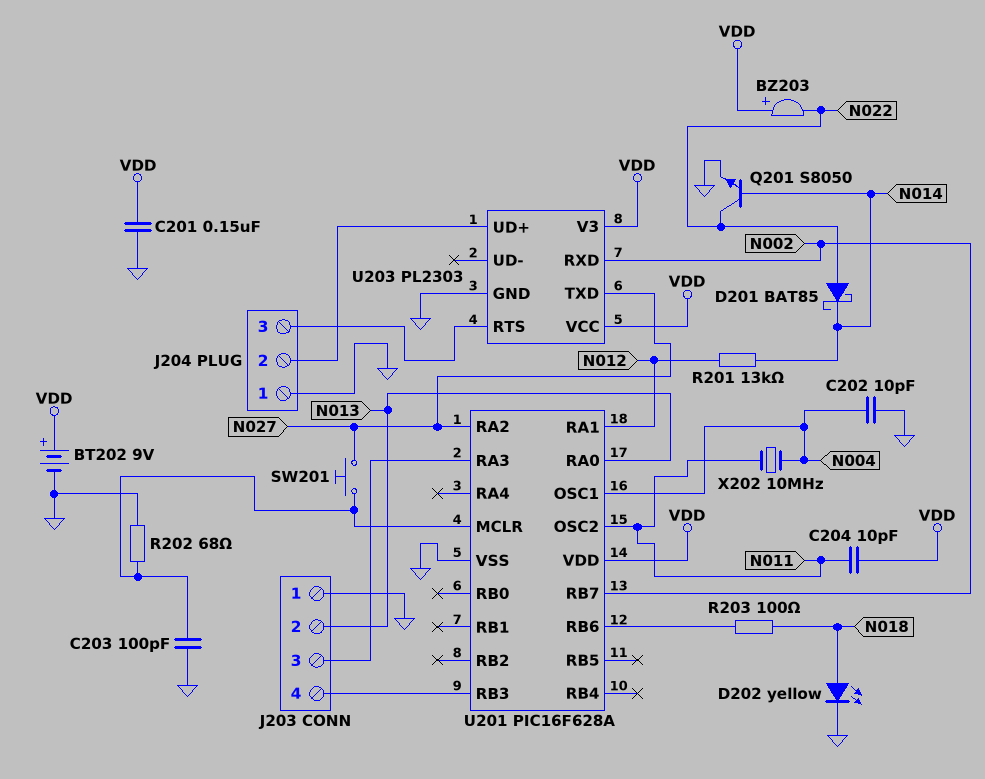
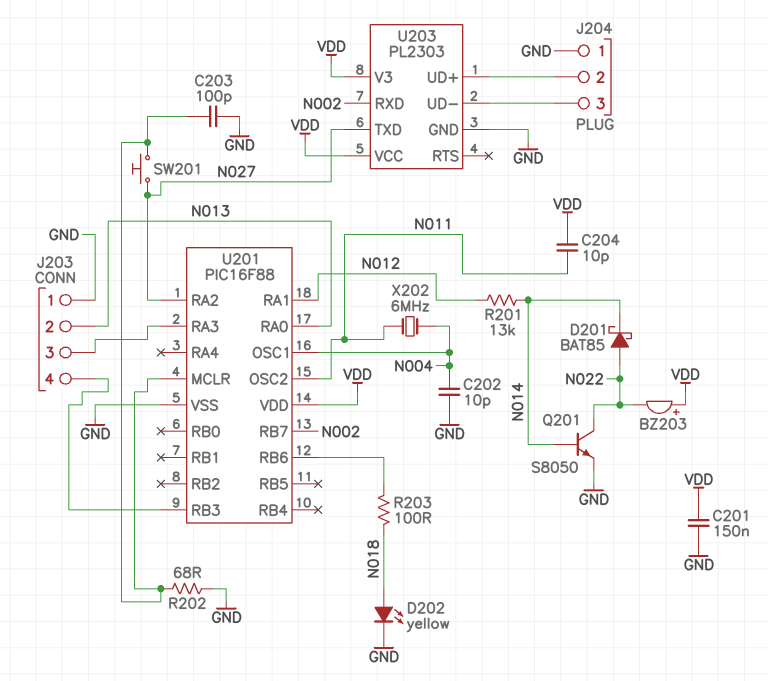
BT202: 9V (plus VDD, minus GND) -> none
U201: PIC16F628A -> PIC16F88
U203 pin RTS: J204/3 -> none
U203 pin UD-: none -> J204/3
X202: 10MHz (N004, N011) -> 6MHz (N004, N011)

